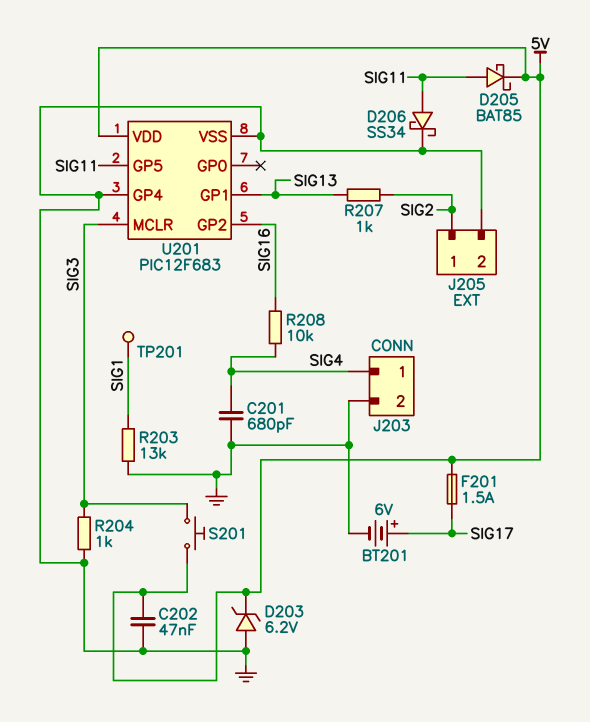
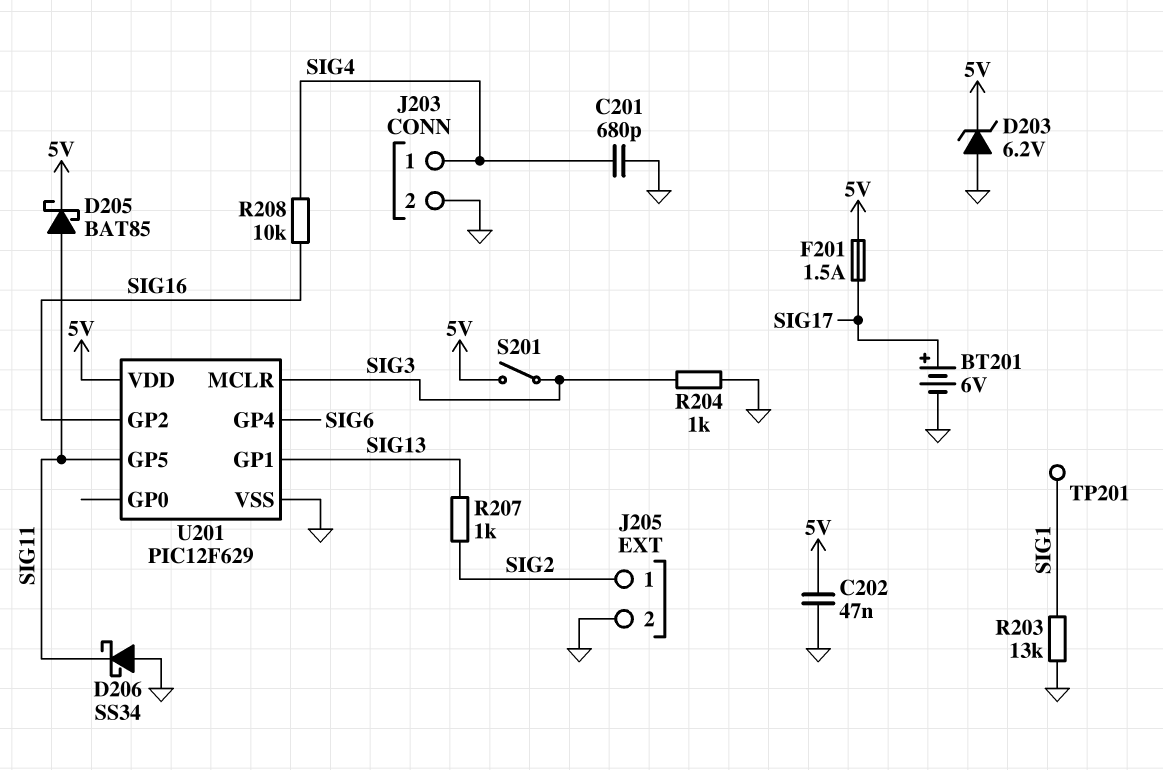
D206: schottky SS34 (A SIG11, K GND) -> schottky SS34 (A GND, K SIG11)
S201: button (5V, SIG3) -> switch (5V, SIG3)
U201: PIC12F683 -> PIC12F629
U201 pin GP4: GND -> SIG6

